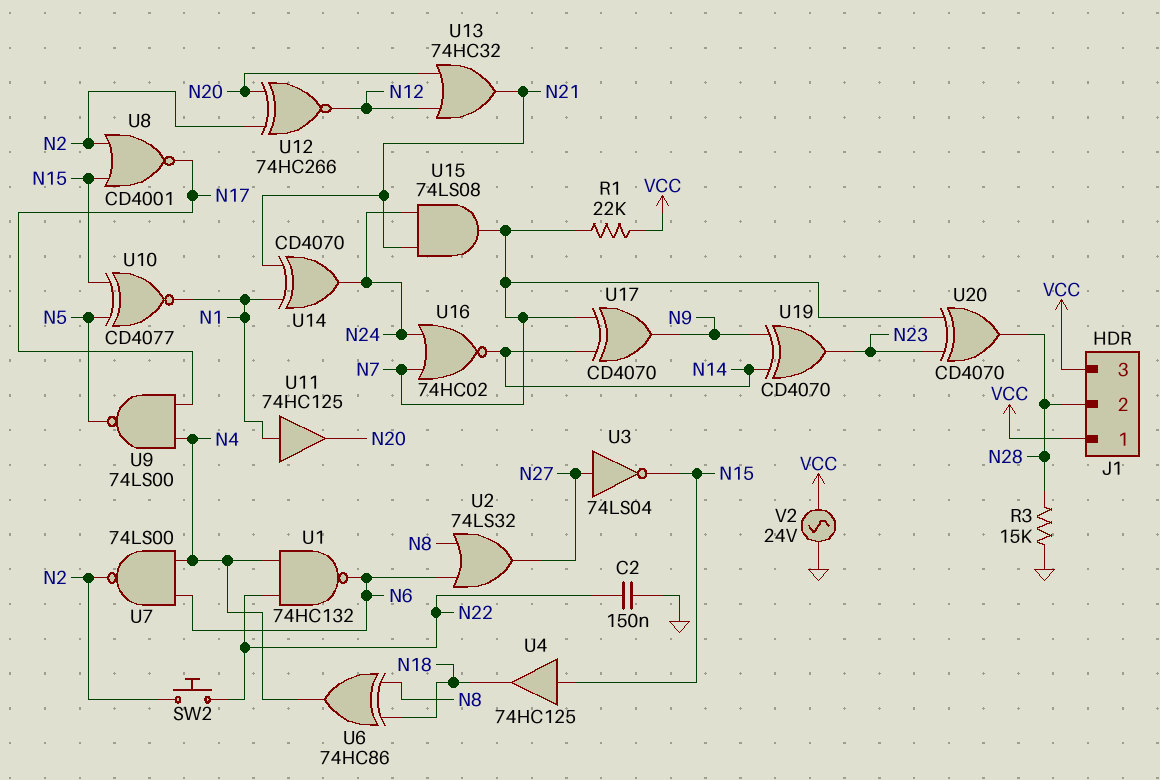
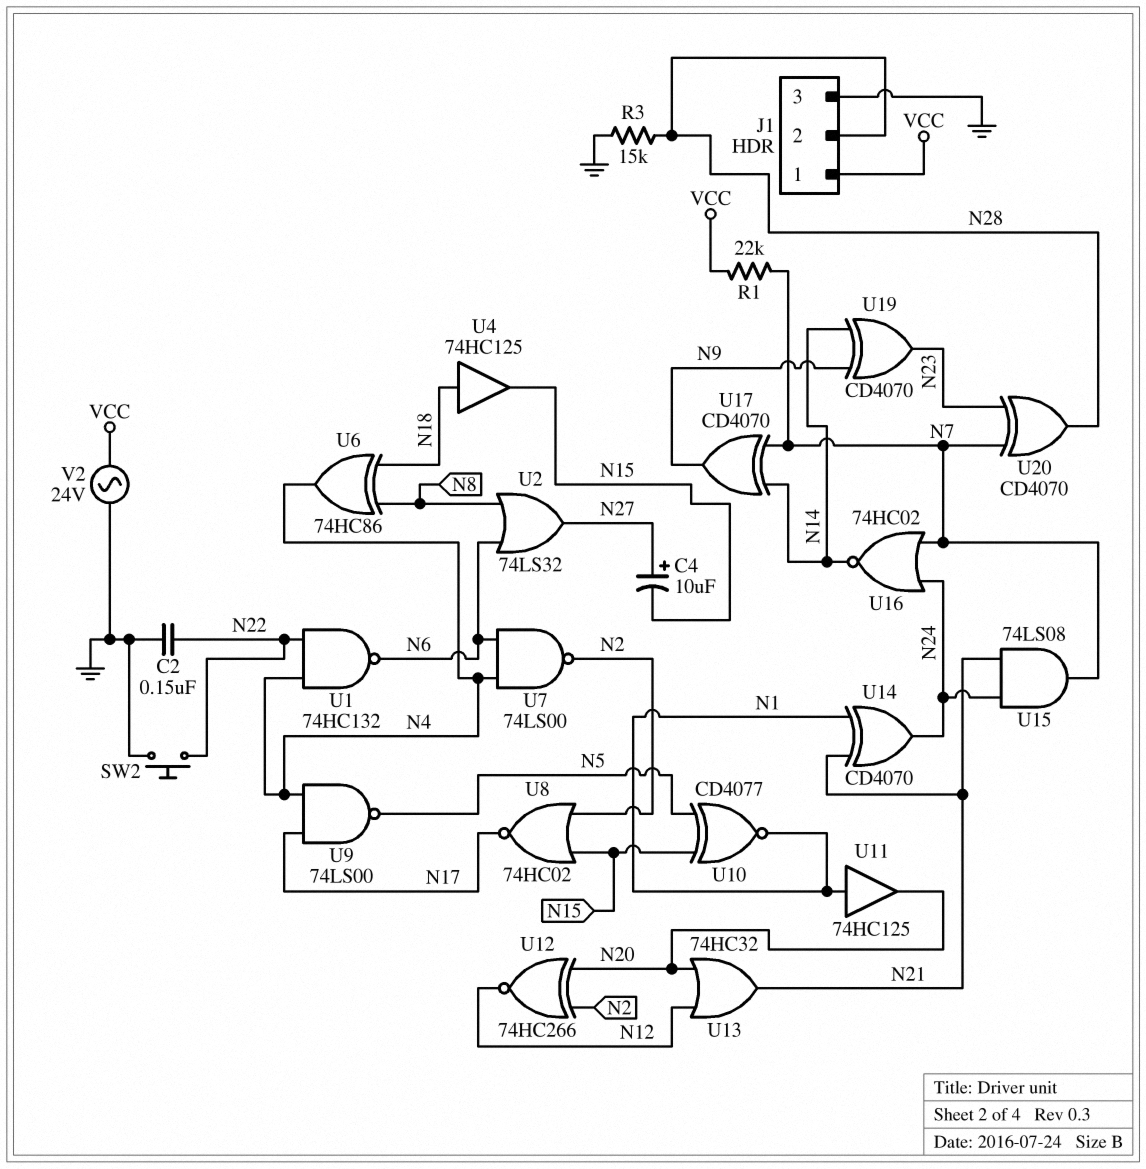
C4: none -> 10uF (plus N27, minus N15)
J1 pin 3: VCC -> GND
SW2: button (N2, N22) -> button (GND, N22)
U3: NOT 74LS04 (in N27, out N15) -> none
U4: buffer 74HC125 (in N15, out N18) -> buffer 74HC125 (in N18, out N15)
U8: NOR CD4001 (in N2, in N15, out N17) -> NOR 74HC02 (in N2, in N15, out N17)

